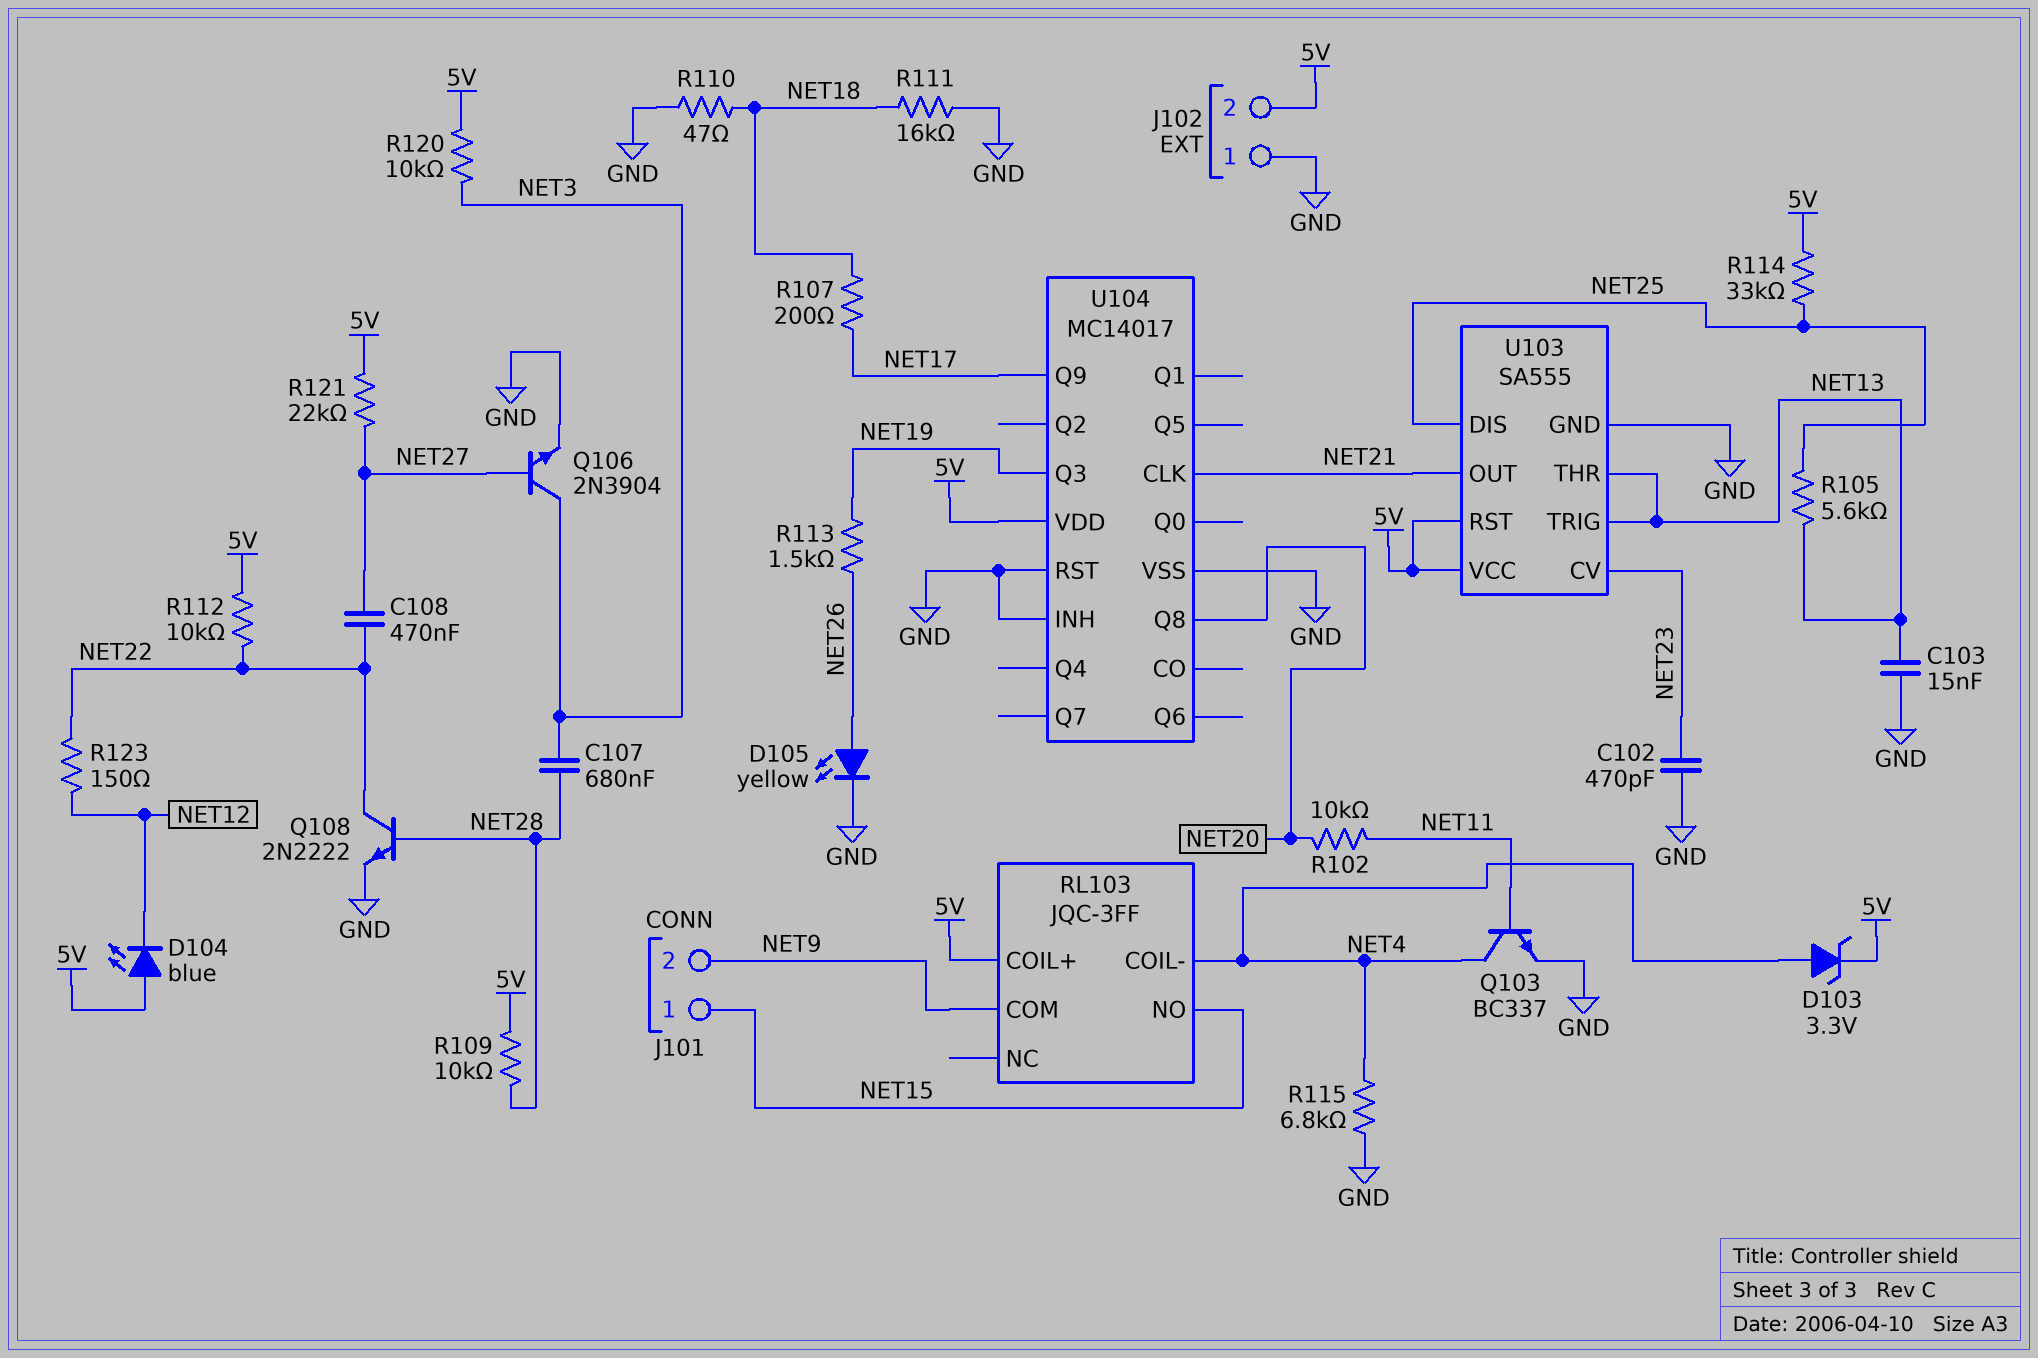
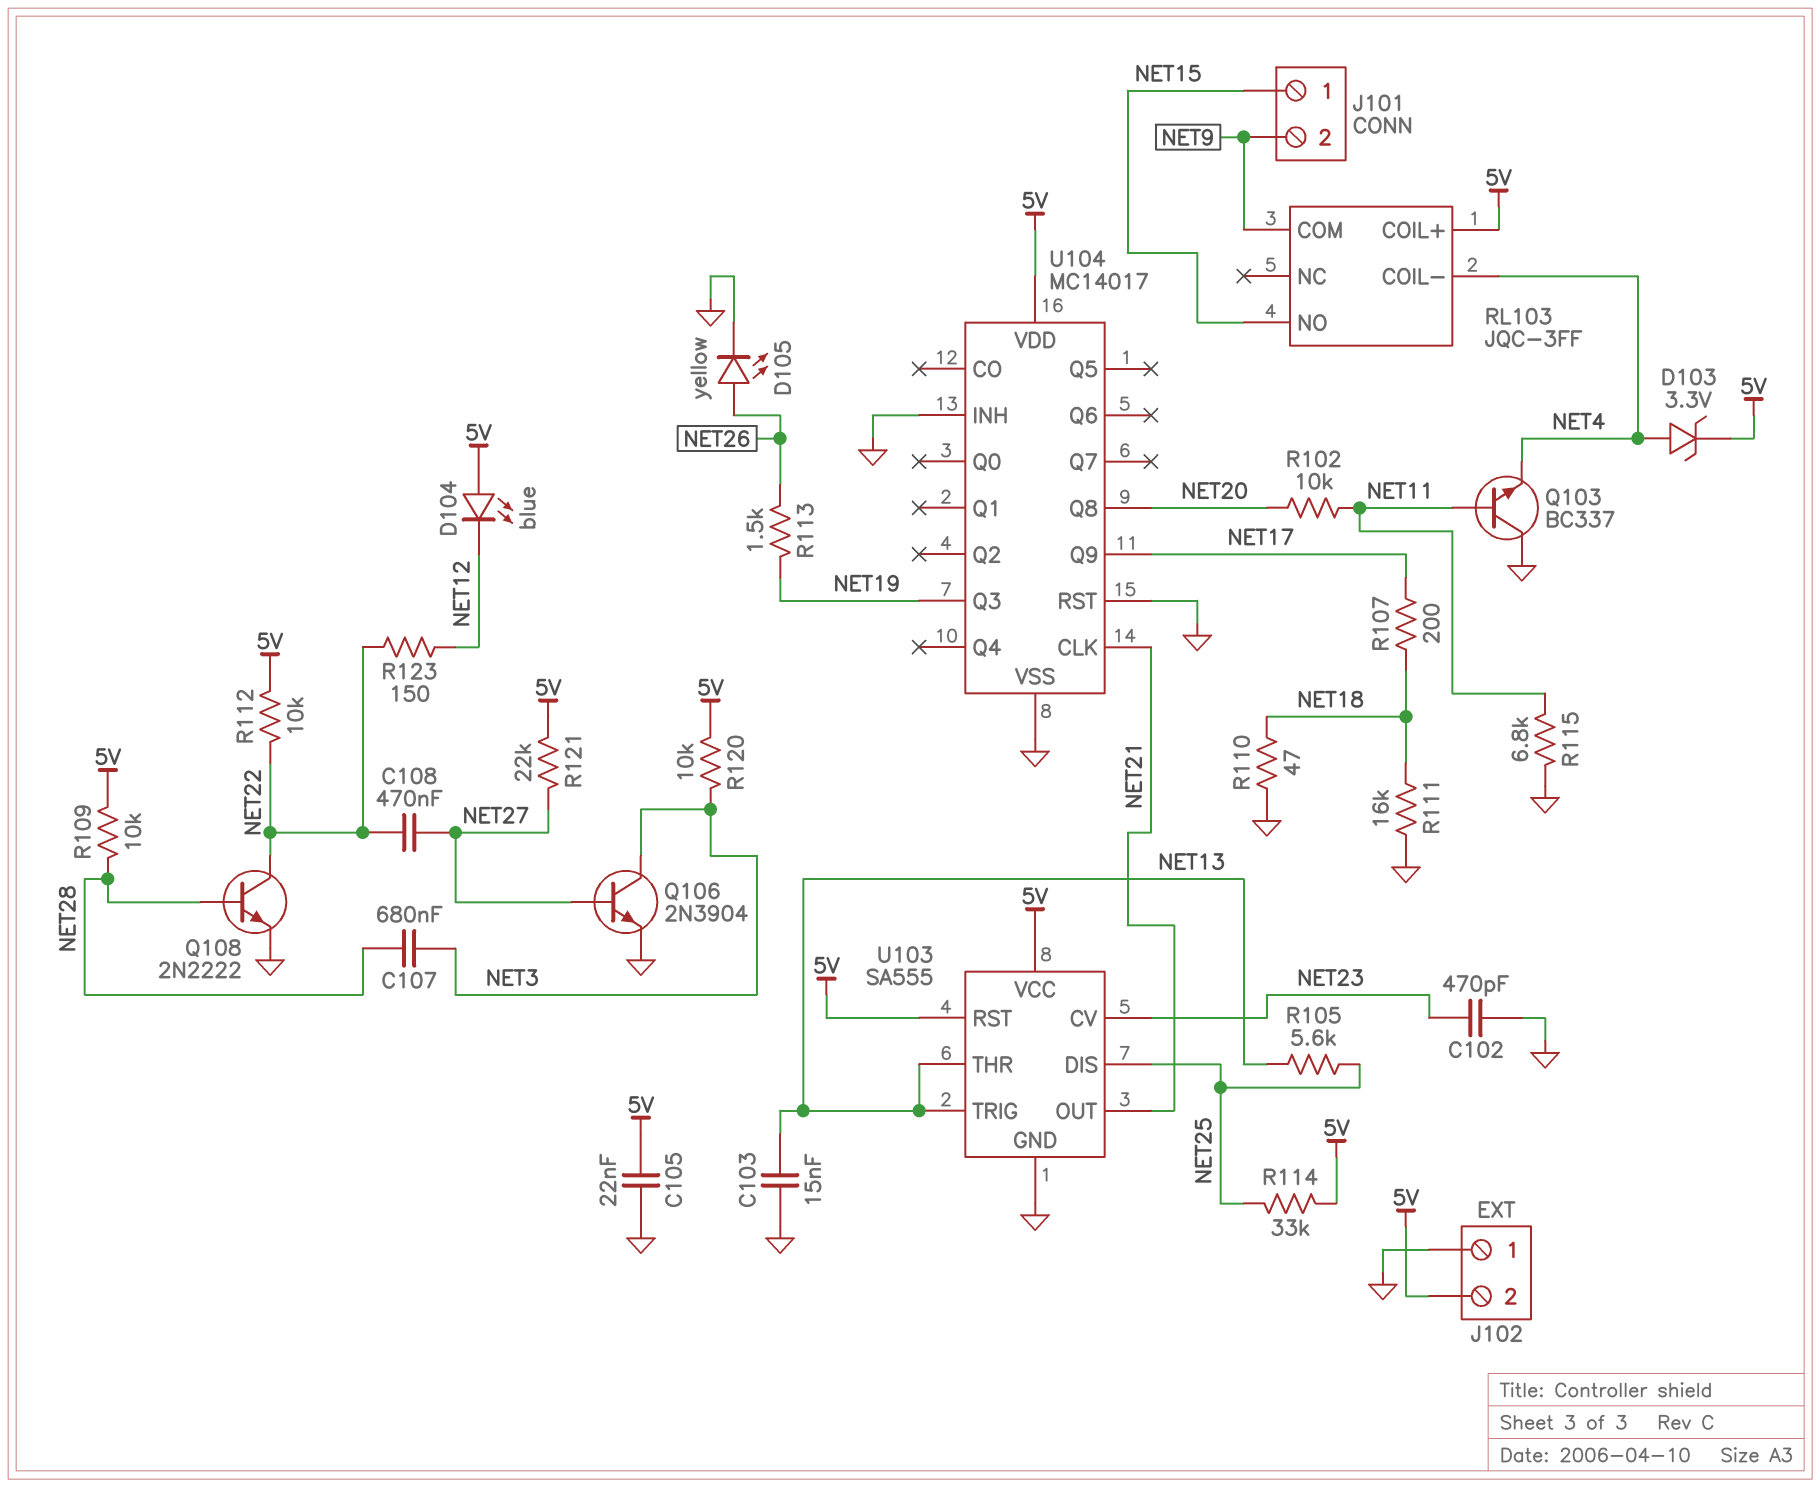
C105: none -> 22nF (5V, GND)
Q103: NPN BC337 (B NET11, C NET4, E GND) -> NPN BC337 (B NET11, C GND, E NET4)
R115: 6.8k (GND, NET4) -> 6.8k (GND, NET11)

